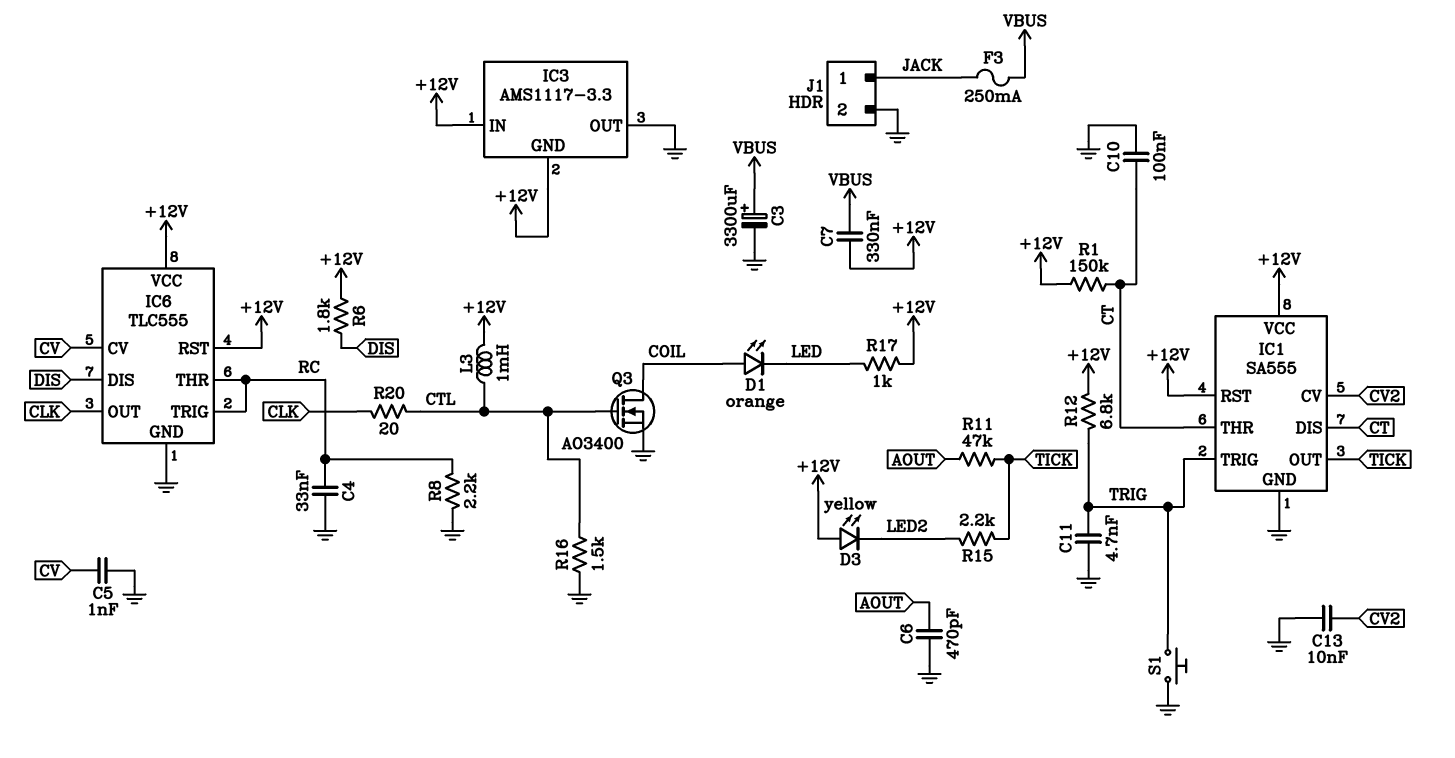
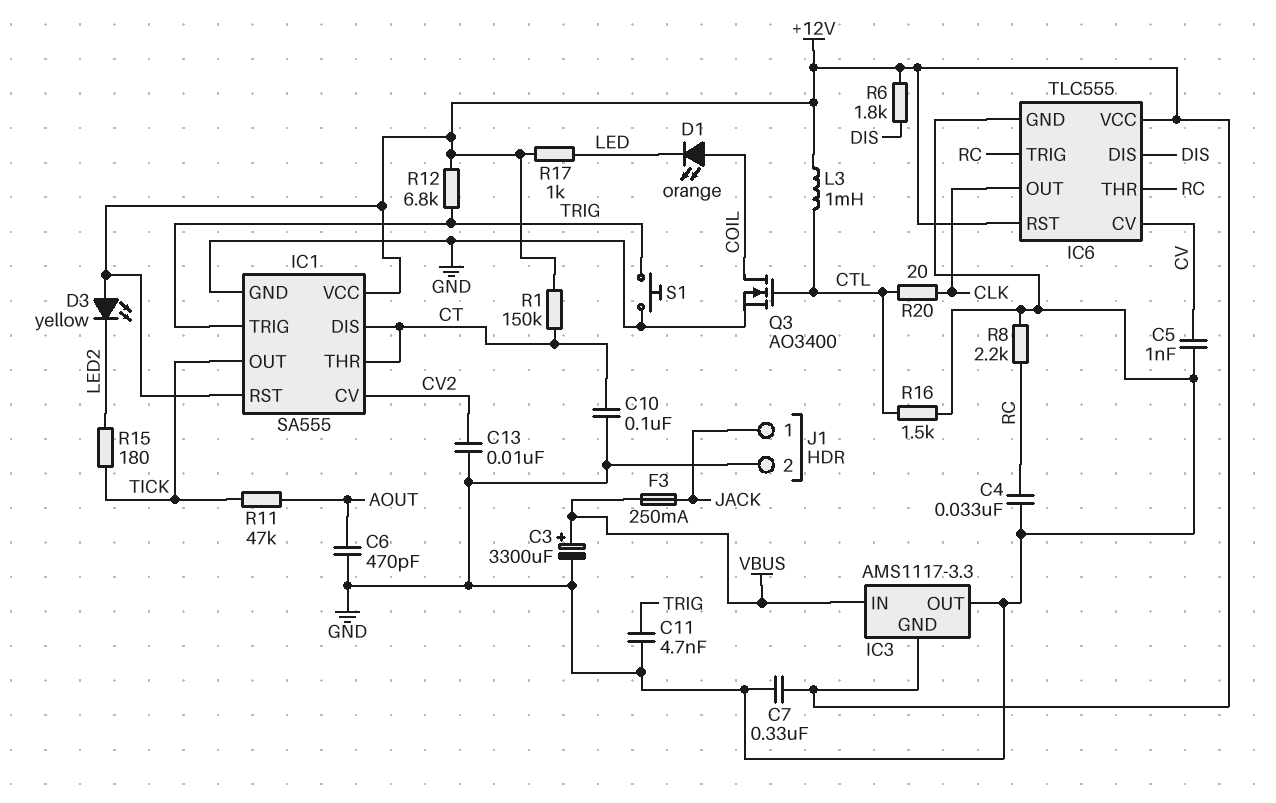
C7: 330nF (+12V, VBUS) -> 330nF (+12V, GND)
IC3 pin IN: +12V -> VBUS
R15: 2.2k (LED2, TICK) -> 180 (LED2, TICK)

